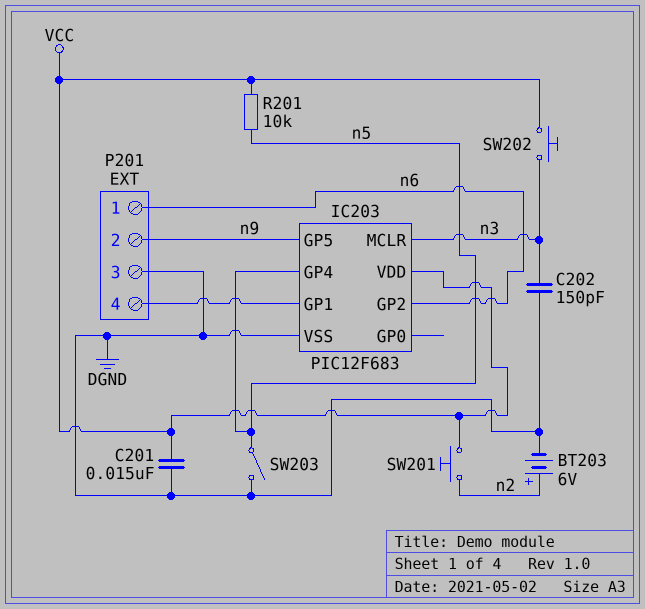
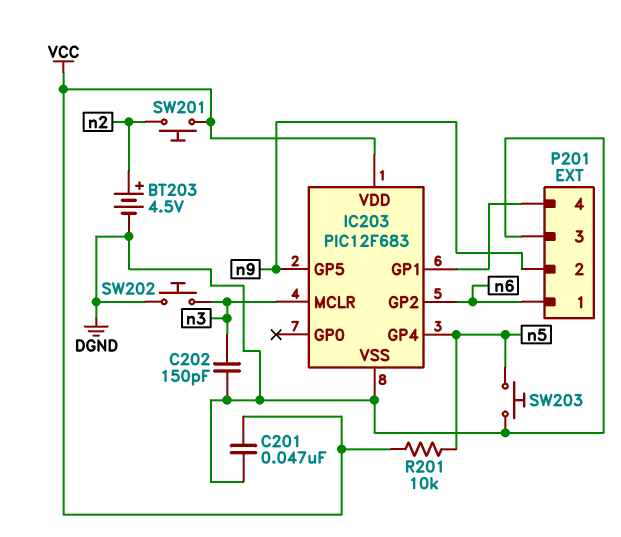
BT203: 6V (plus n2, minus DGND) -> 4.5V (plus n2, minus DGND)
C201: 15nF (DGND, VCC) -> 47nF (DGND, VCC)
SW202: button (VCC, n3) -> button (DGND, n3)
SW203: switch (DGND, n5) -> button (DGND, n5)

